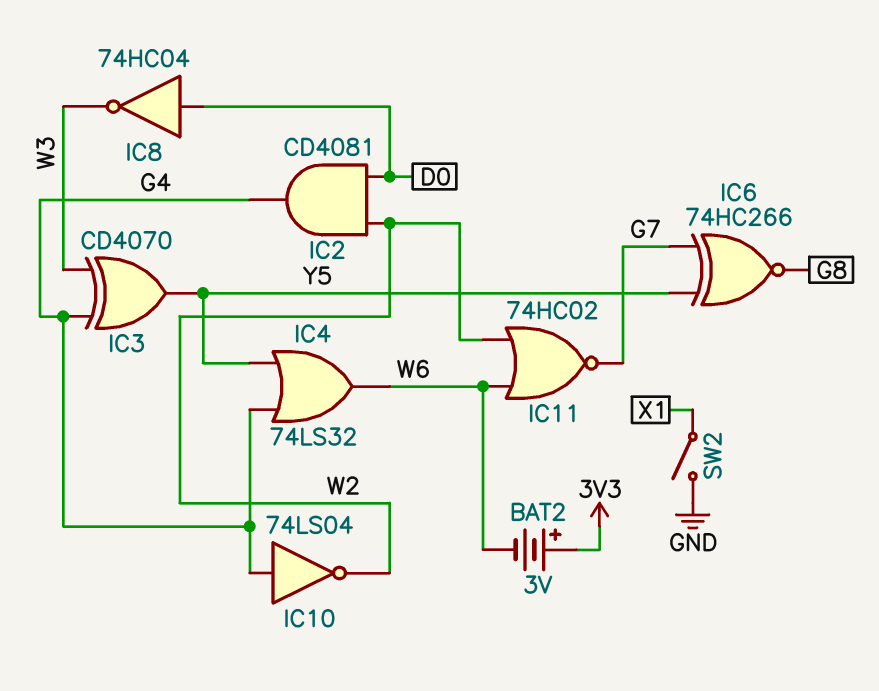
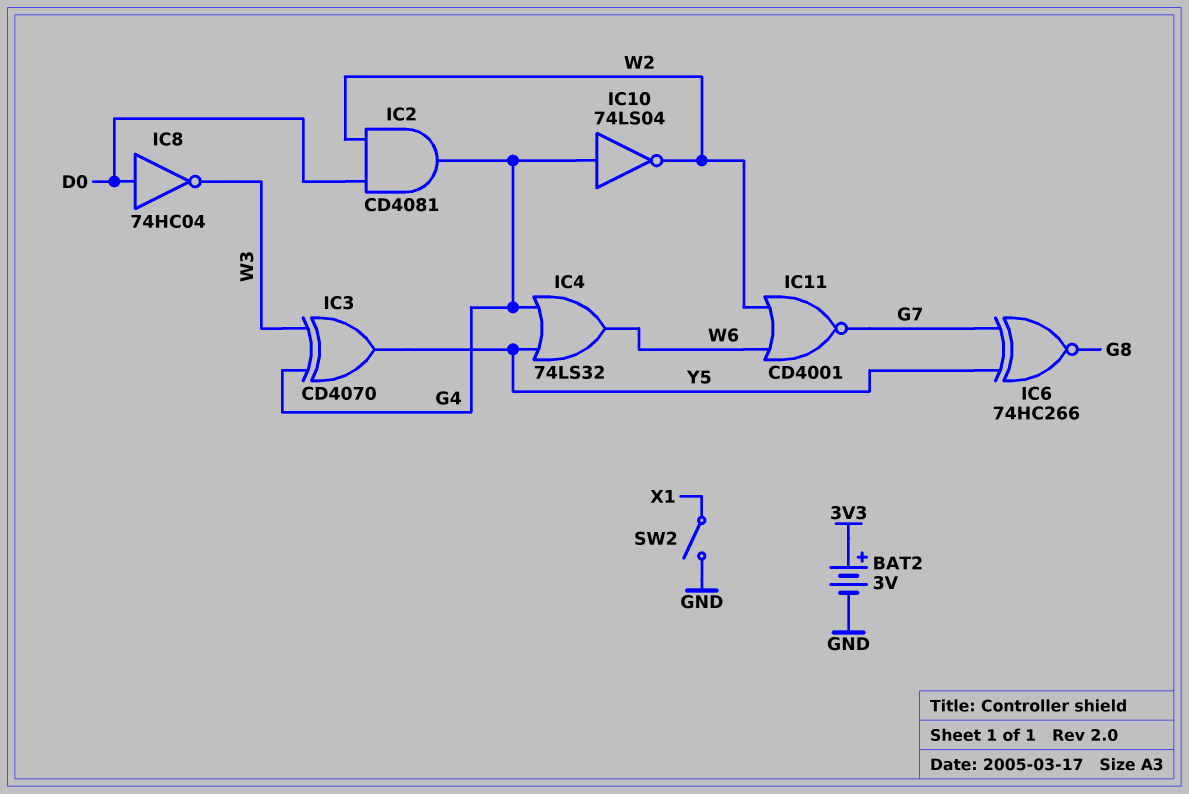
BAT2: 3V (plus 3V3, minus W6) -> 3V (plus 3V3, minus GND)
IC11: NOR 74HC02 (in W2, in W6, out G7) -> NOR CD4001 (in W2, in W6, out G7)

